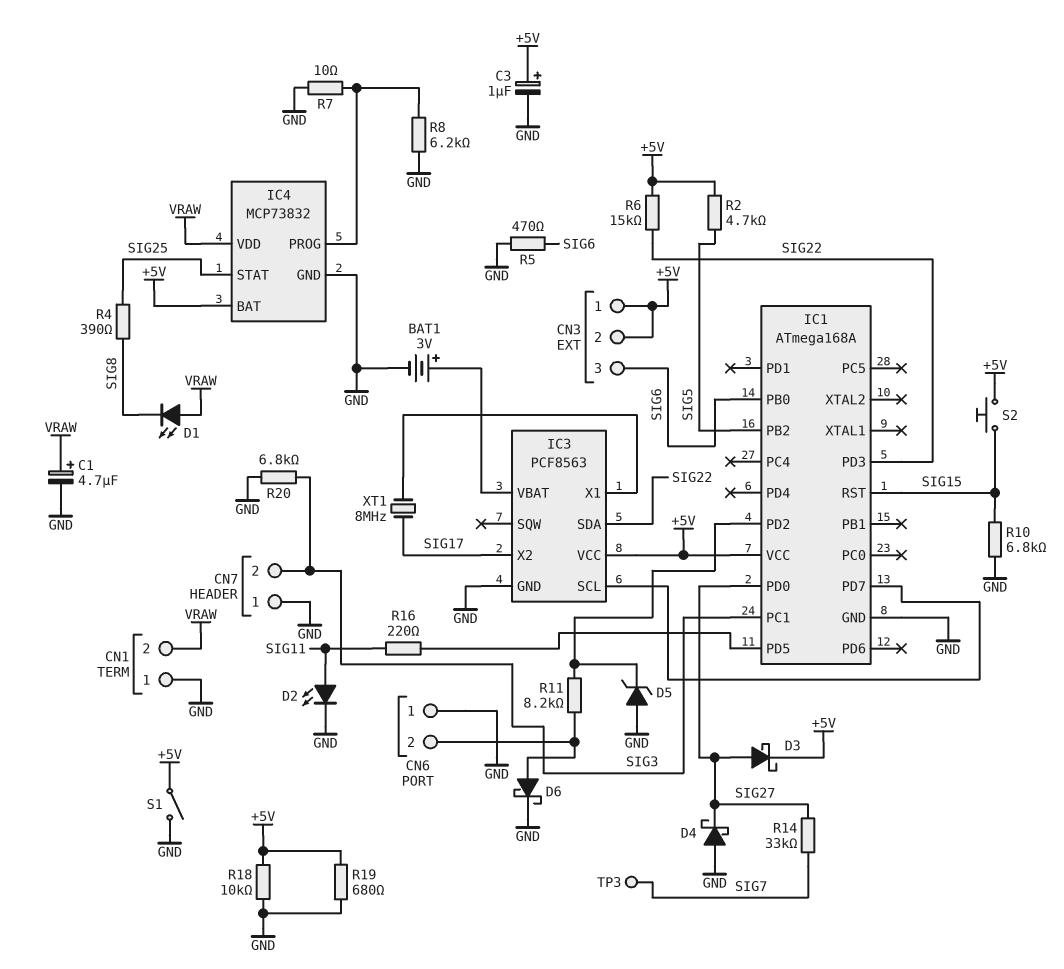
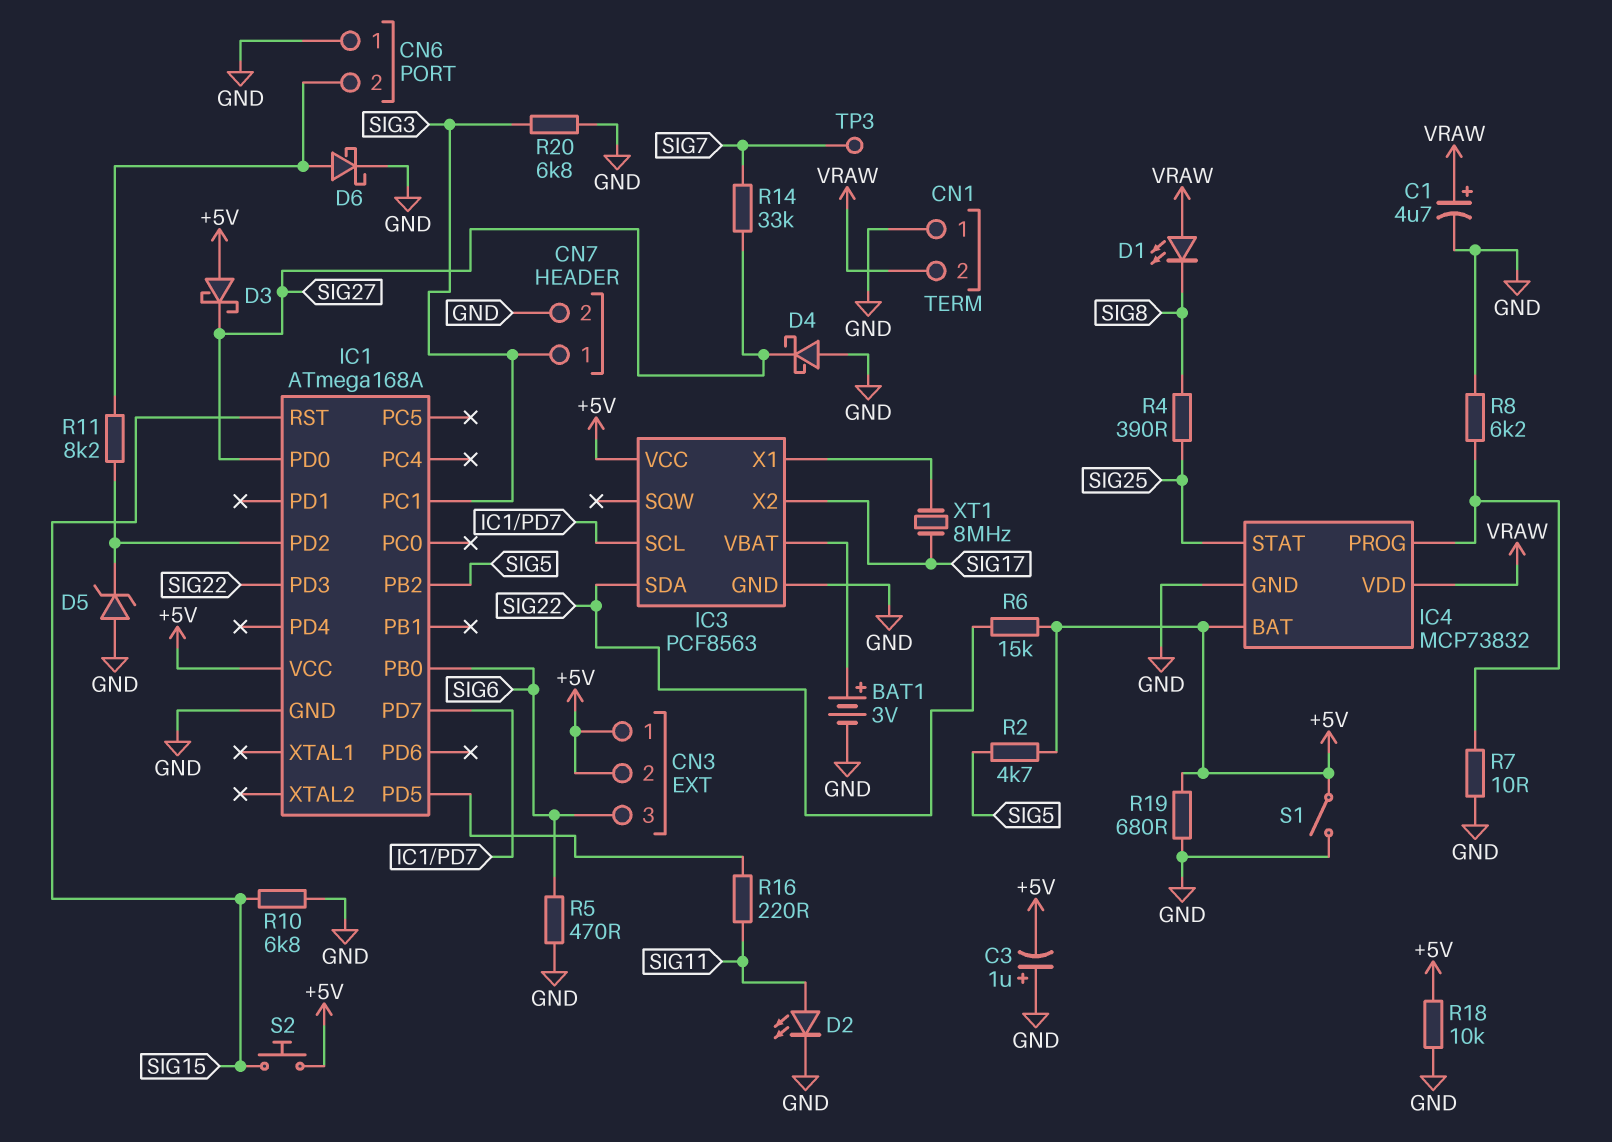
C3: 1uF (plus +5V, minus GND) -> 1uF (plus GND, minus +5V)
CN7 pin 1: GND -> SIG3
CN7 pin 2: SIG3 -> GND
D3: schottky (A SIG27, K +5V) -> schottky (A +5V, K SIG27)

